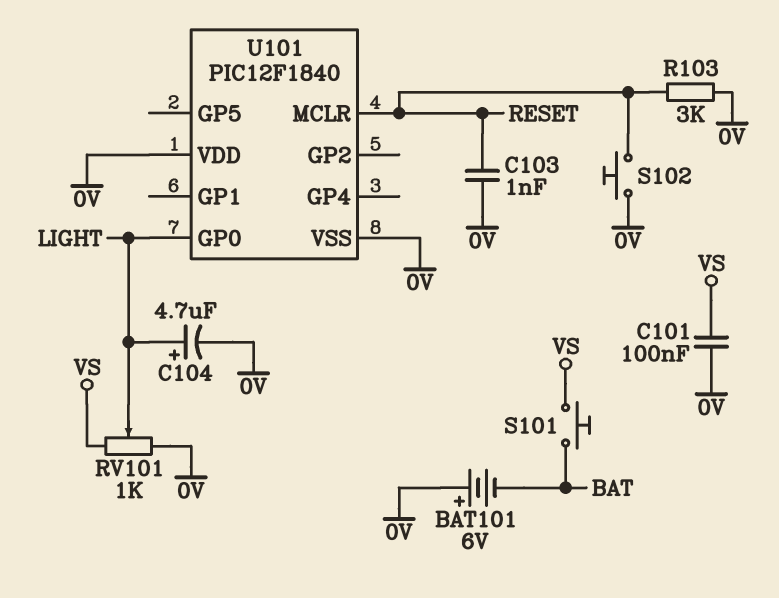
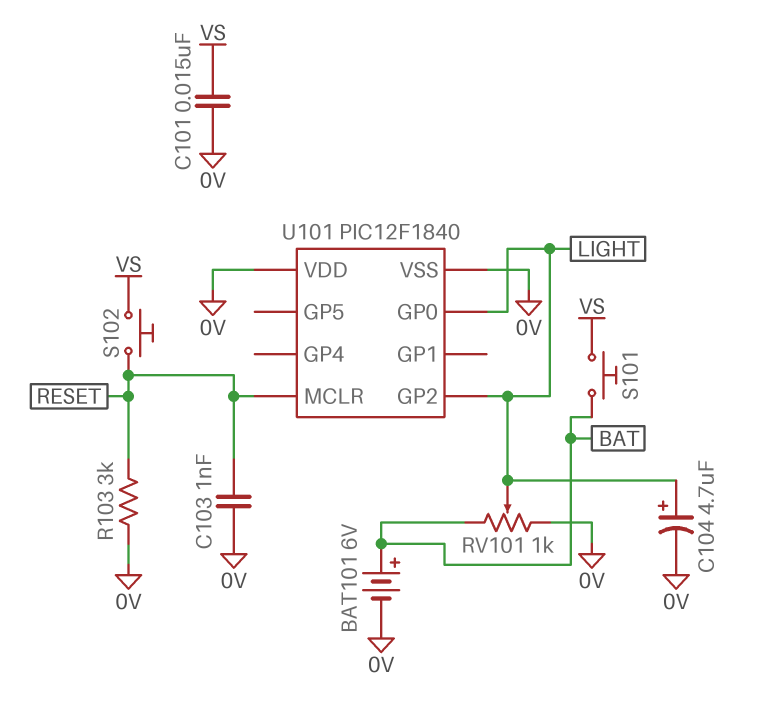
BAT101: 6V (plus 0V, minus BAT) -> 6V (plus BAT, minus 0V)
C101: 100nF (0V, VS) -> 15nF (0V, VS)
RV101: 1k (0V, VS, wiper LIGHT) -> 1k (0V, BAT, wiper LIGHT)
S102: button (0V, RESET) -> button (RESET, VS)
U101 pin GP2: none -> LIGHT

